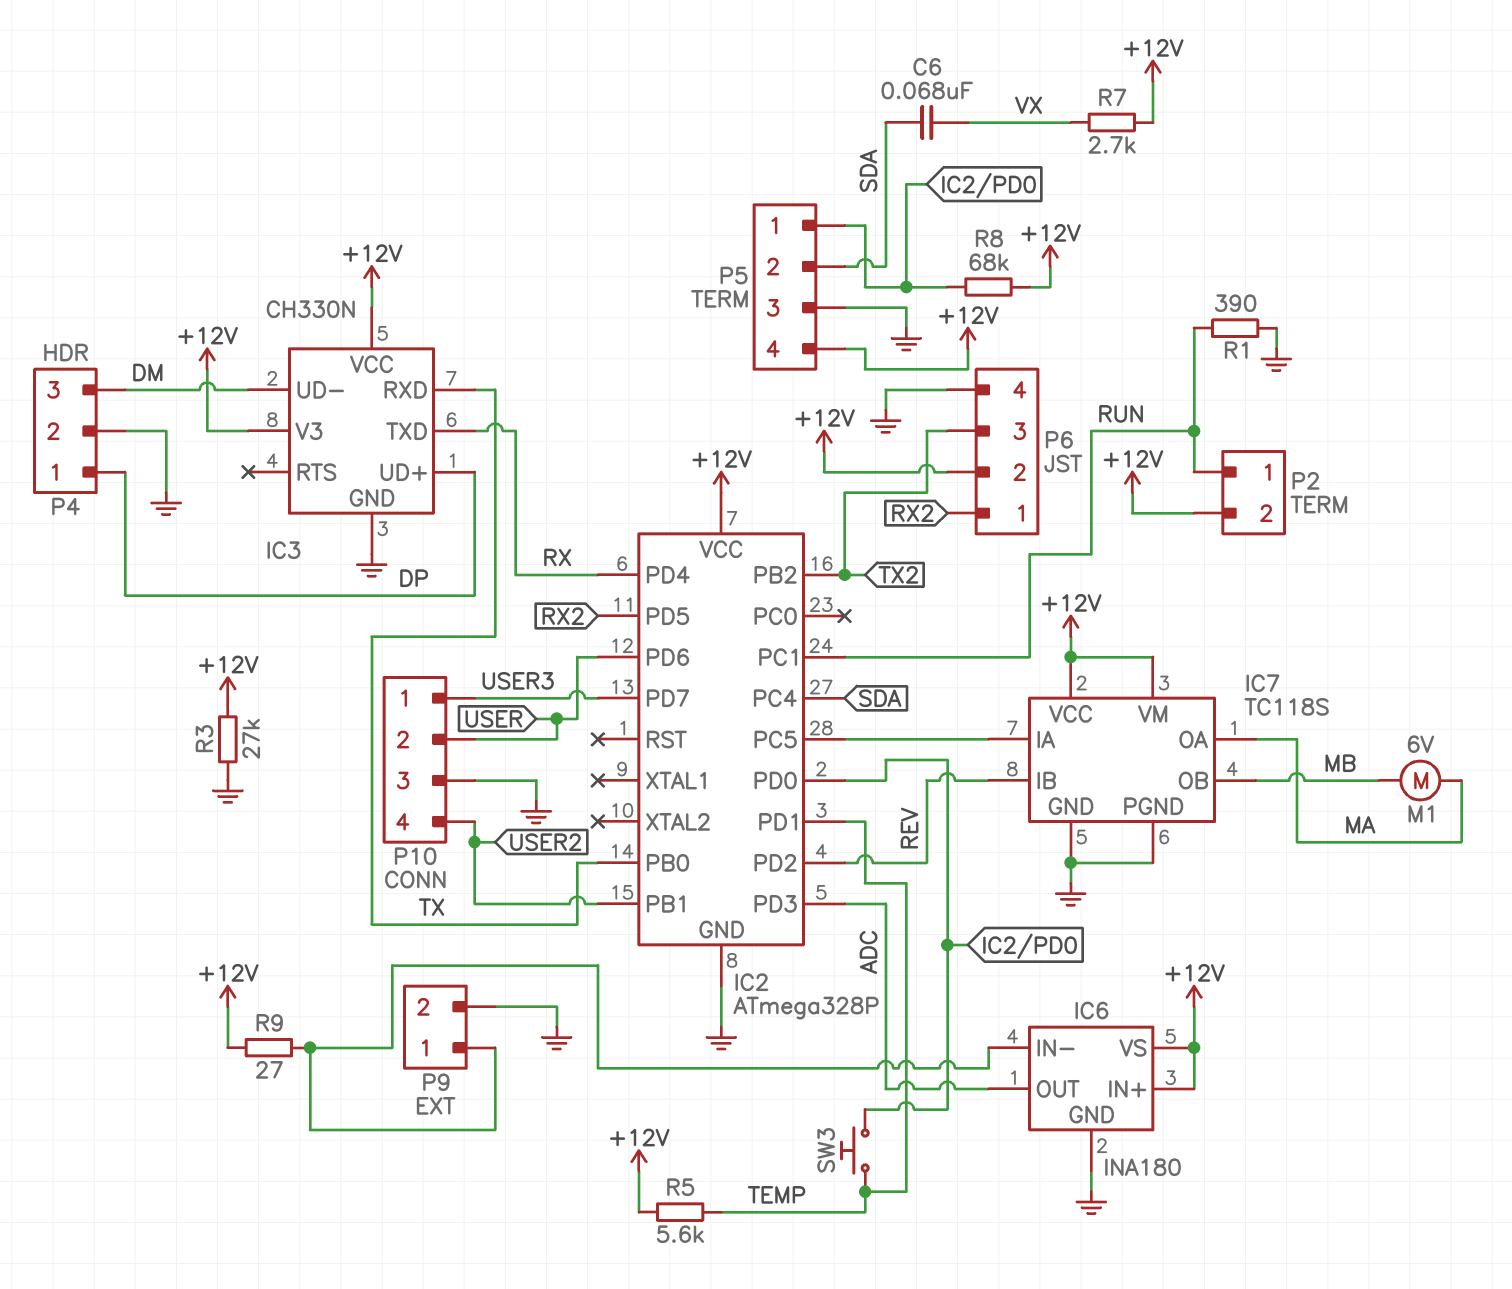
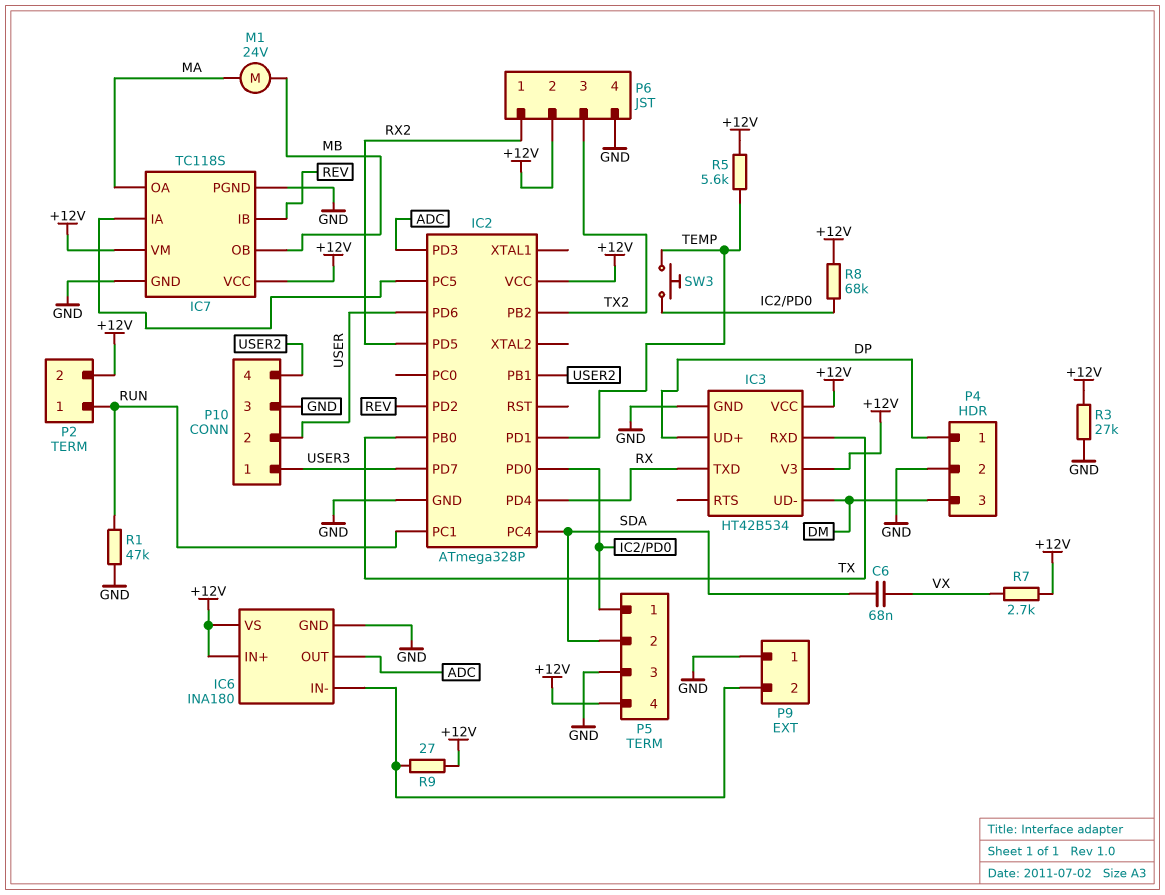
IC3: CH330N -> HT42B534
M1: motor 6V (MA, MB) -> motor 24V (MA, MB)
P9 pin 1: IC6/IN- -> GND
P9 pin 2: GND -> IC6/IN-
R1: 390 (GND, RUN) -> 47k (GND, RUN)

